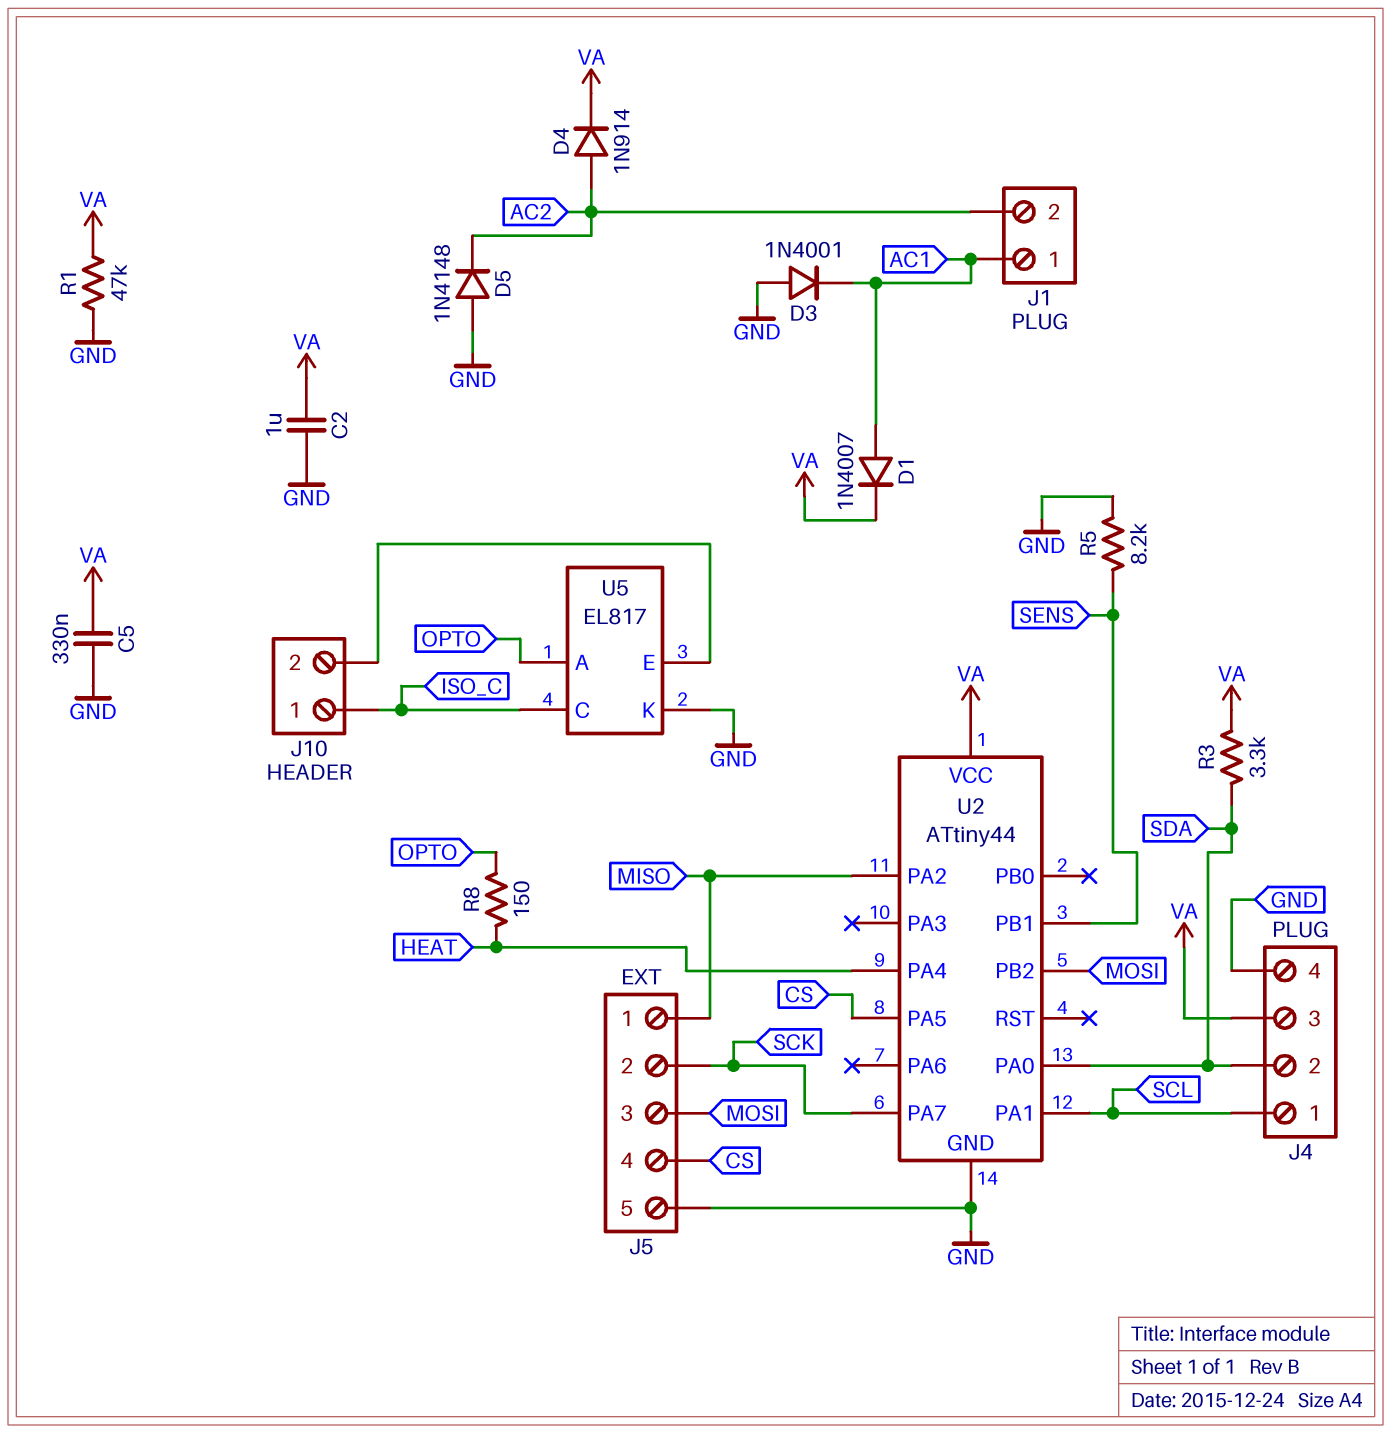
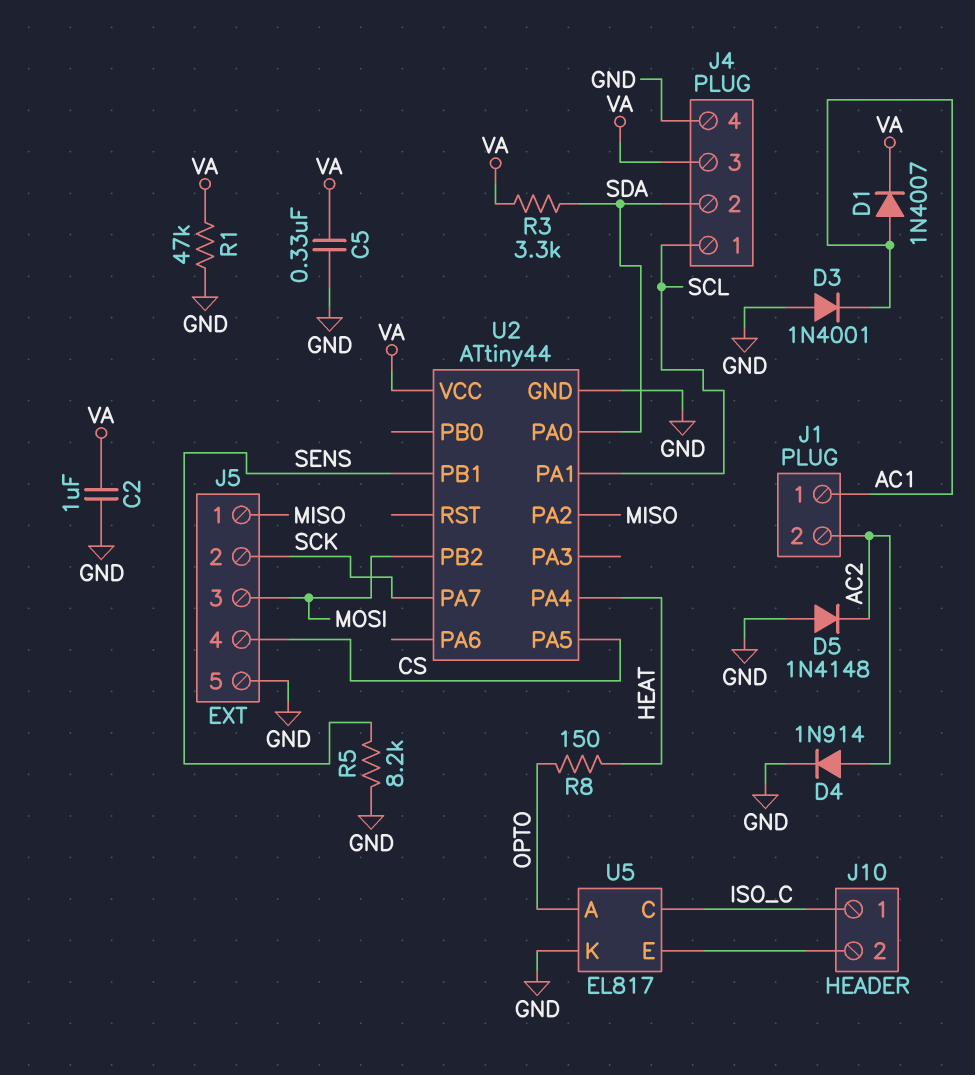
D4: diode 1N914 (A AC2, K VA) -> diode 1N914 (A AC2, K GND)

